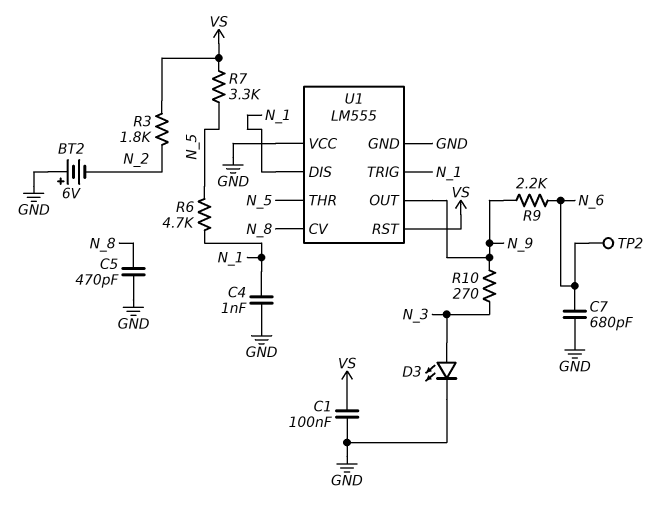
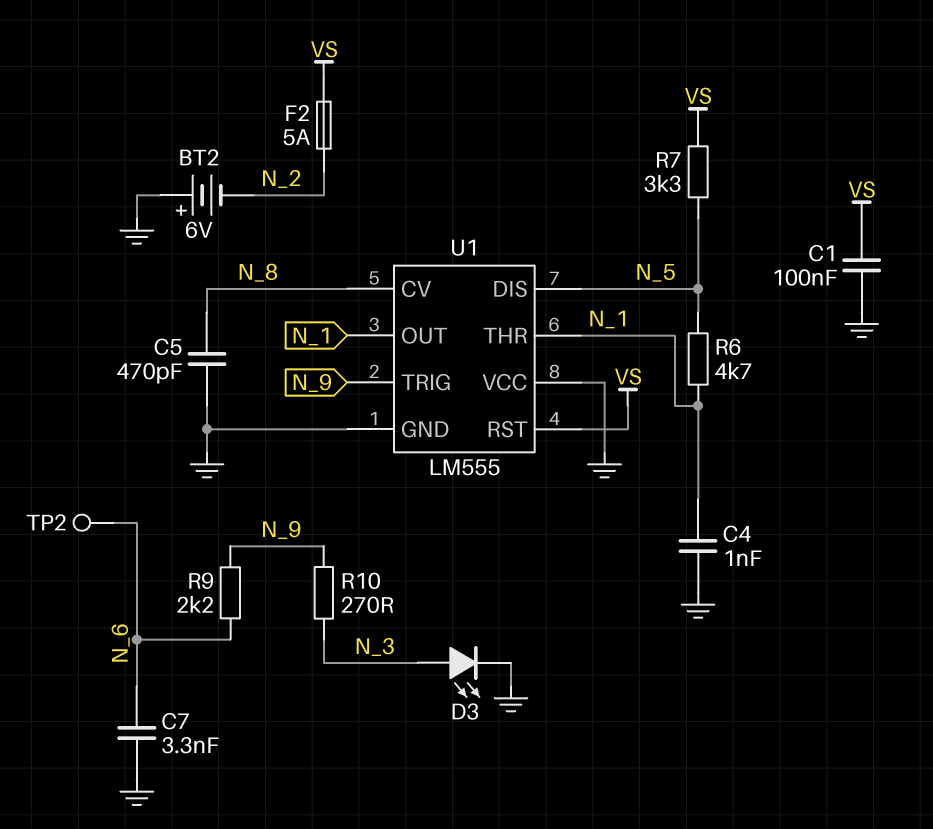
C7: 680pF (GND, N_6) -> 3.3nF (GND, N_6)
F2: none -> 5A (N_2, VS)
R3: 1.8k (N_2, VS) -> none
U1 pin DIS: N_1 -> N_5
U1 pin OUT: N_9 -> N_1
U1 pin THR: N_5 -> N_1
U1 pin TRIG: N_1 -> N_9

